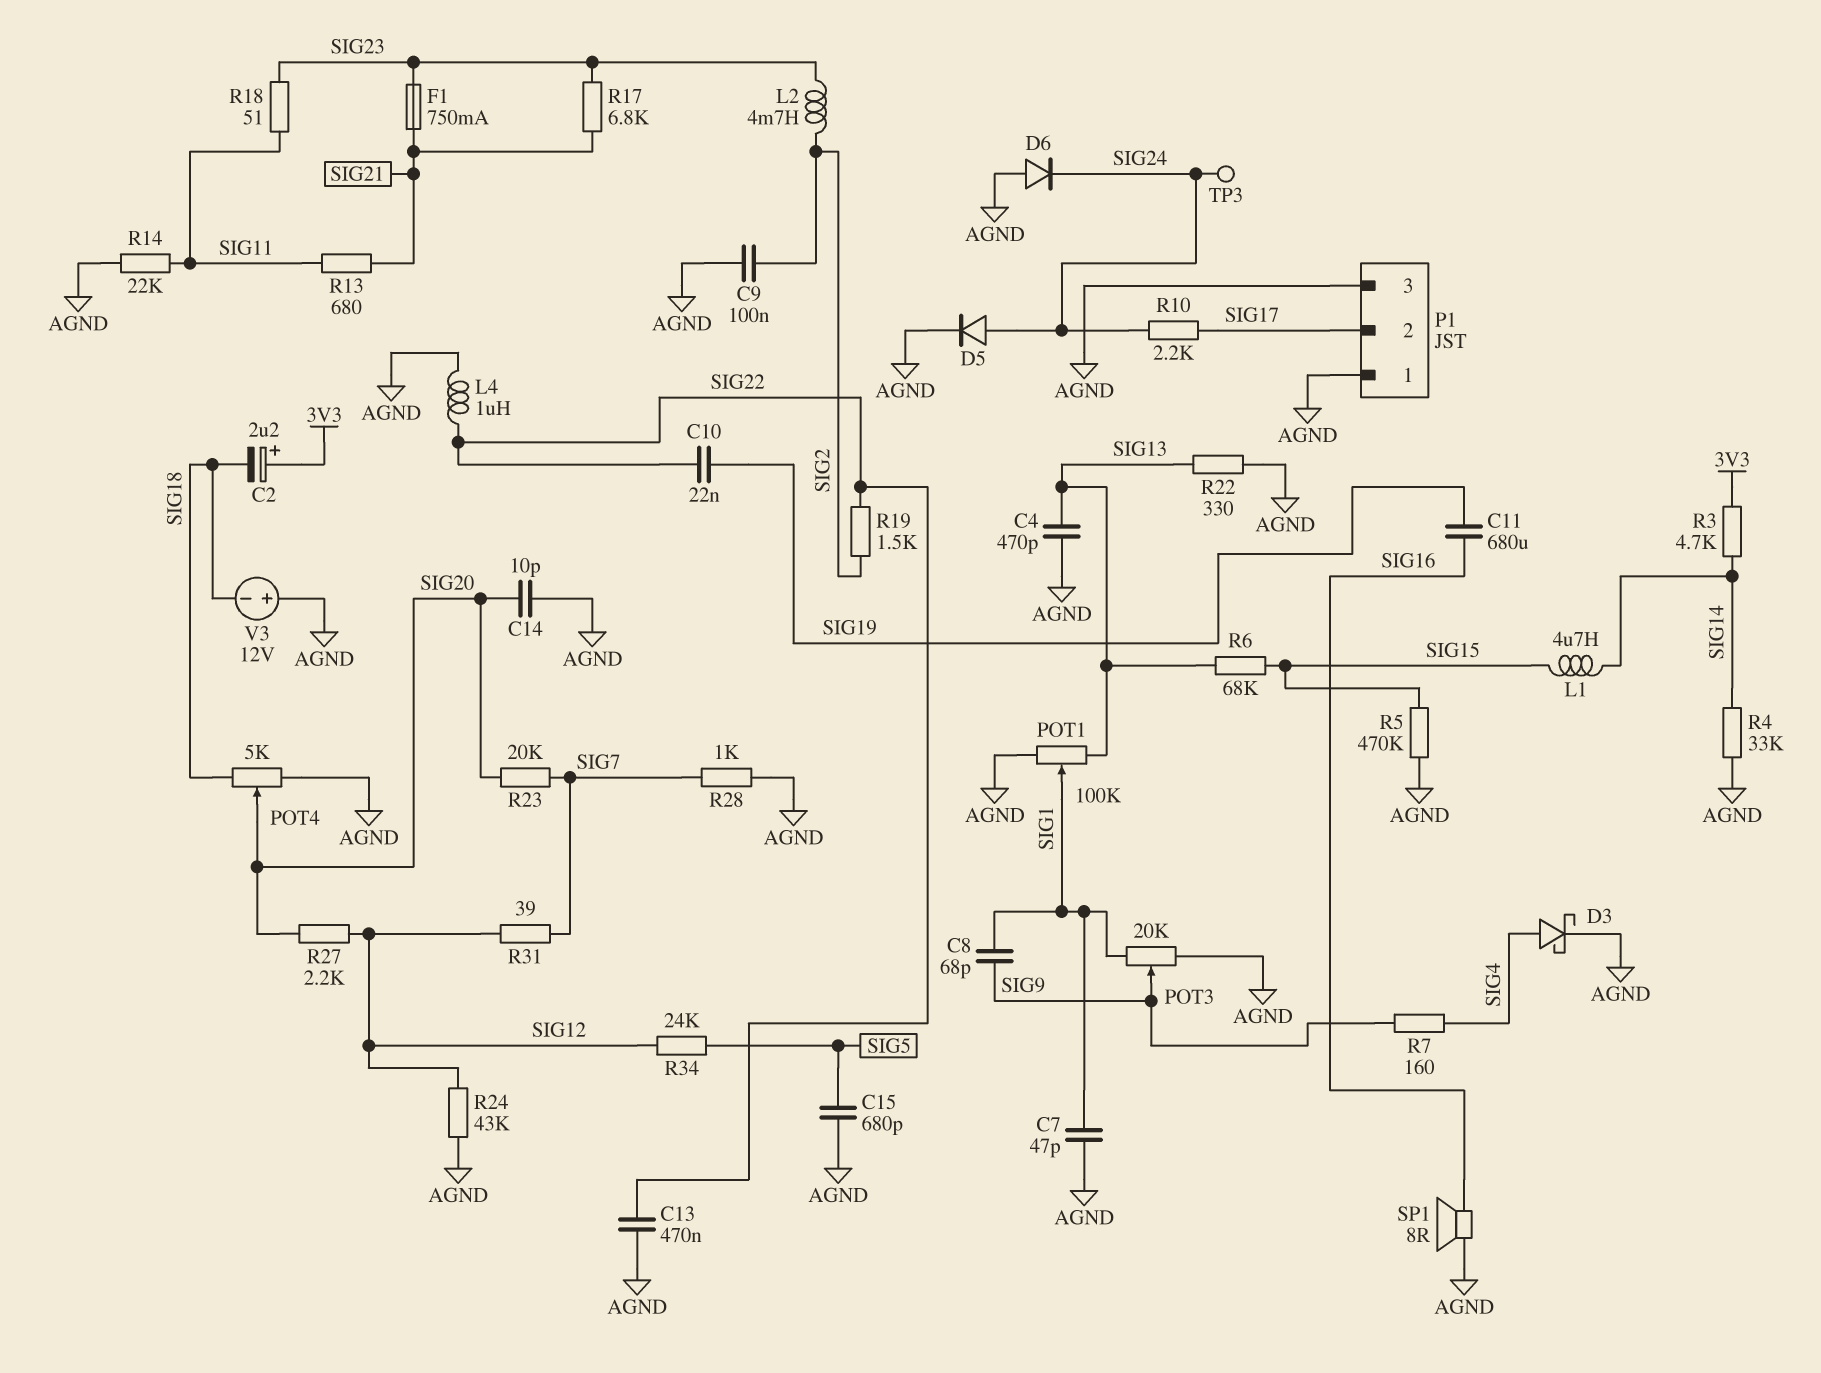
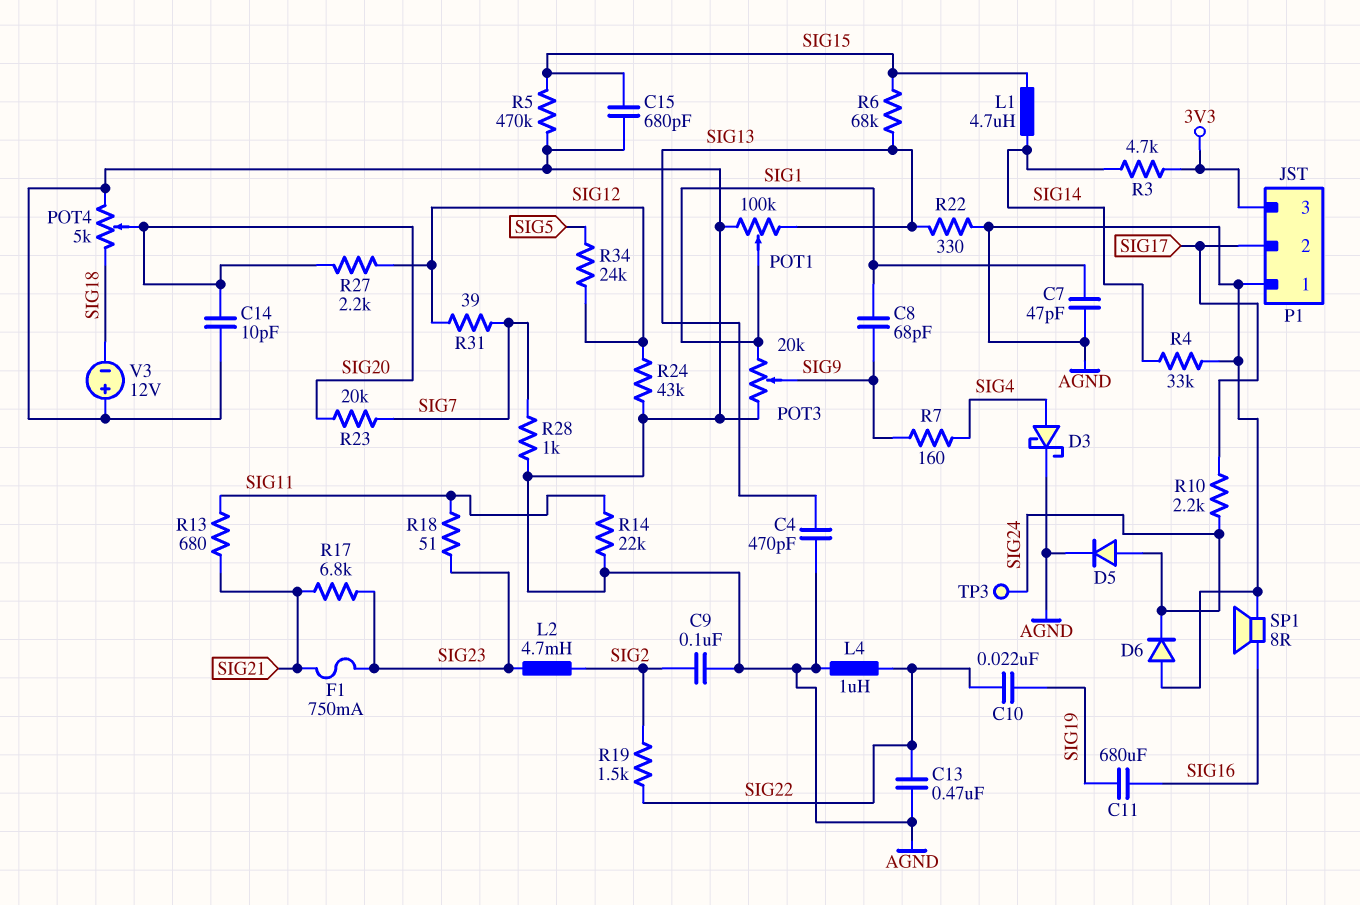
C2: 2.2uF (plus 3V3, minus SIG18) -> none
C15: 680pF (AGND, SIG5) -> 680pF (AGND, SIG15)
P1 pin 3: AGND -> 3V3

